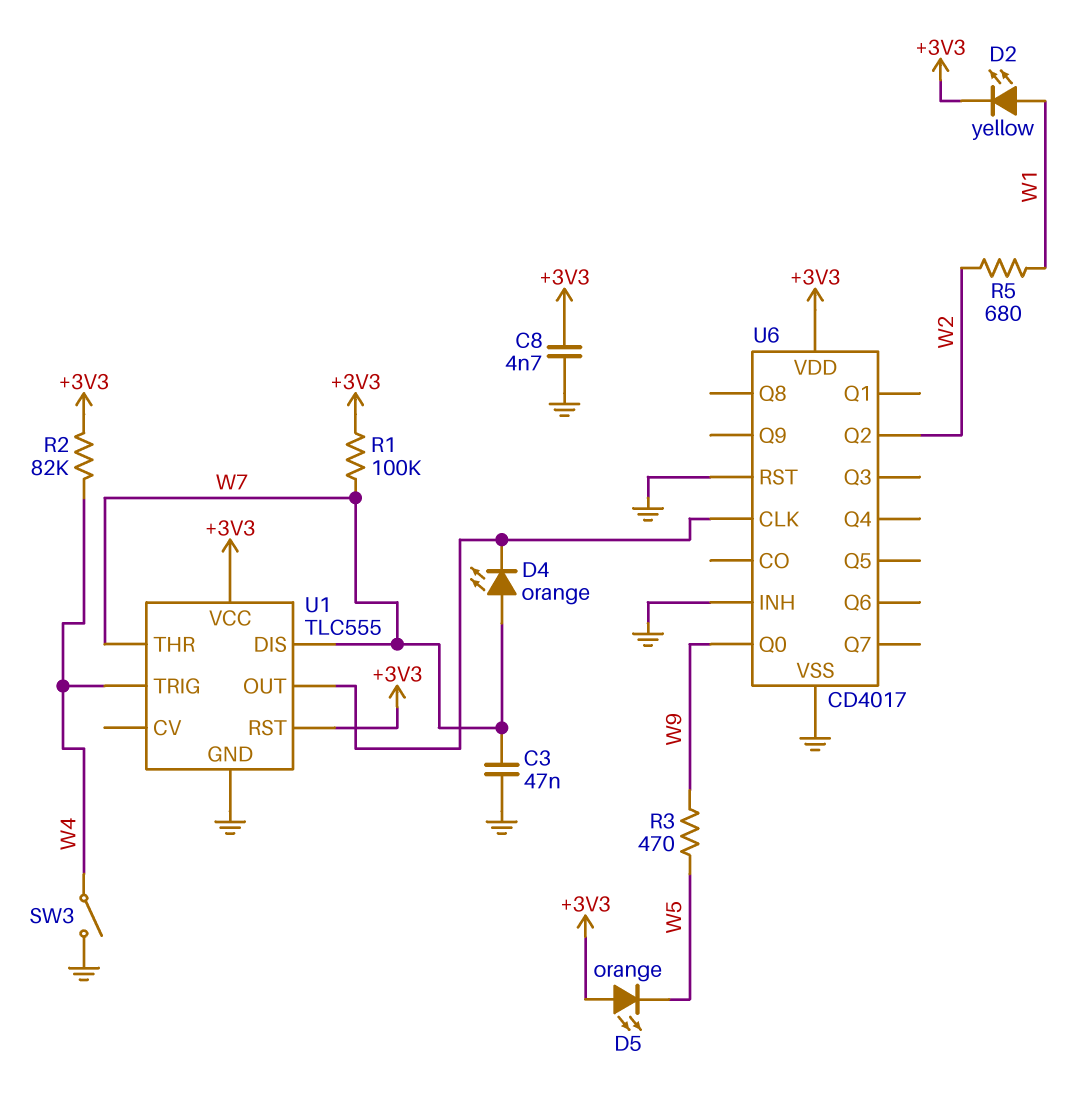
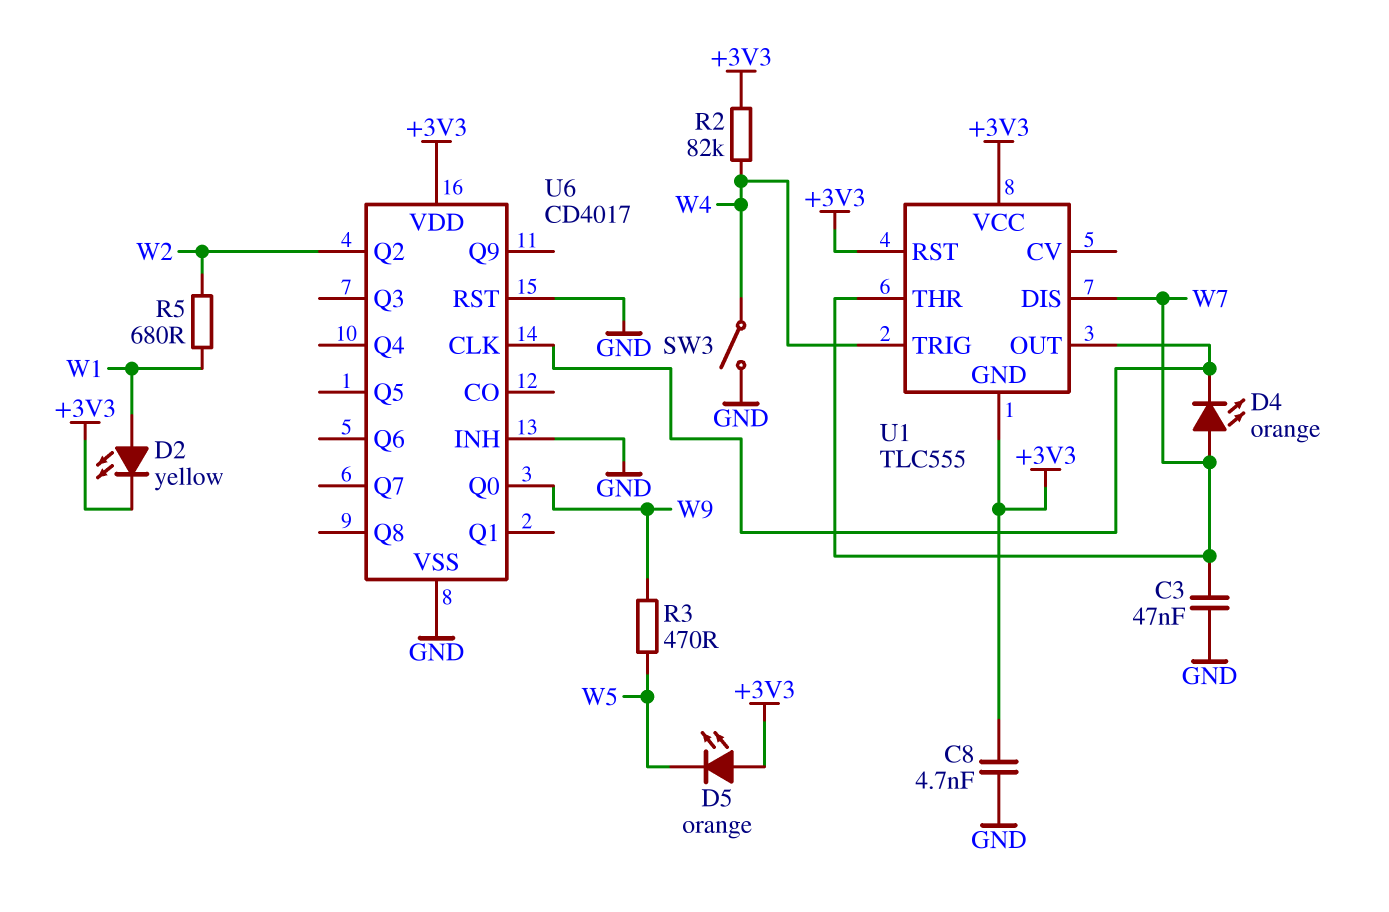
R1: 100k (+3V3, W7) -> none
U1 pin GND: GND -> +3V3

